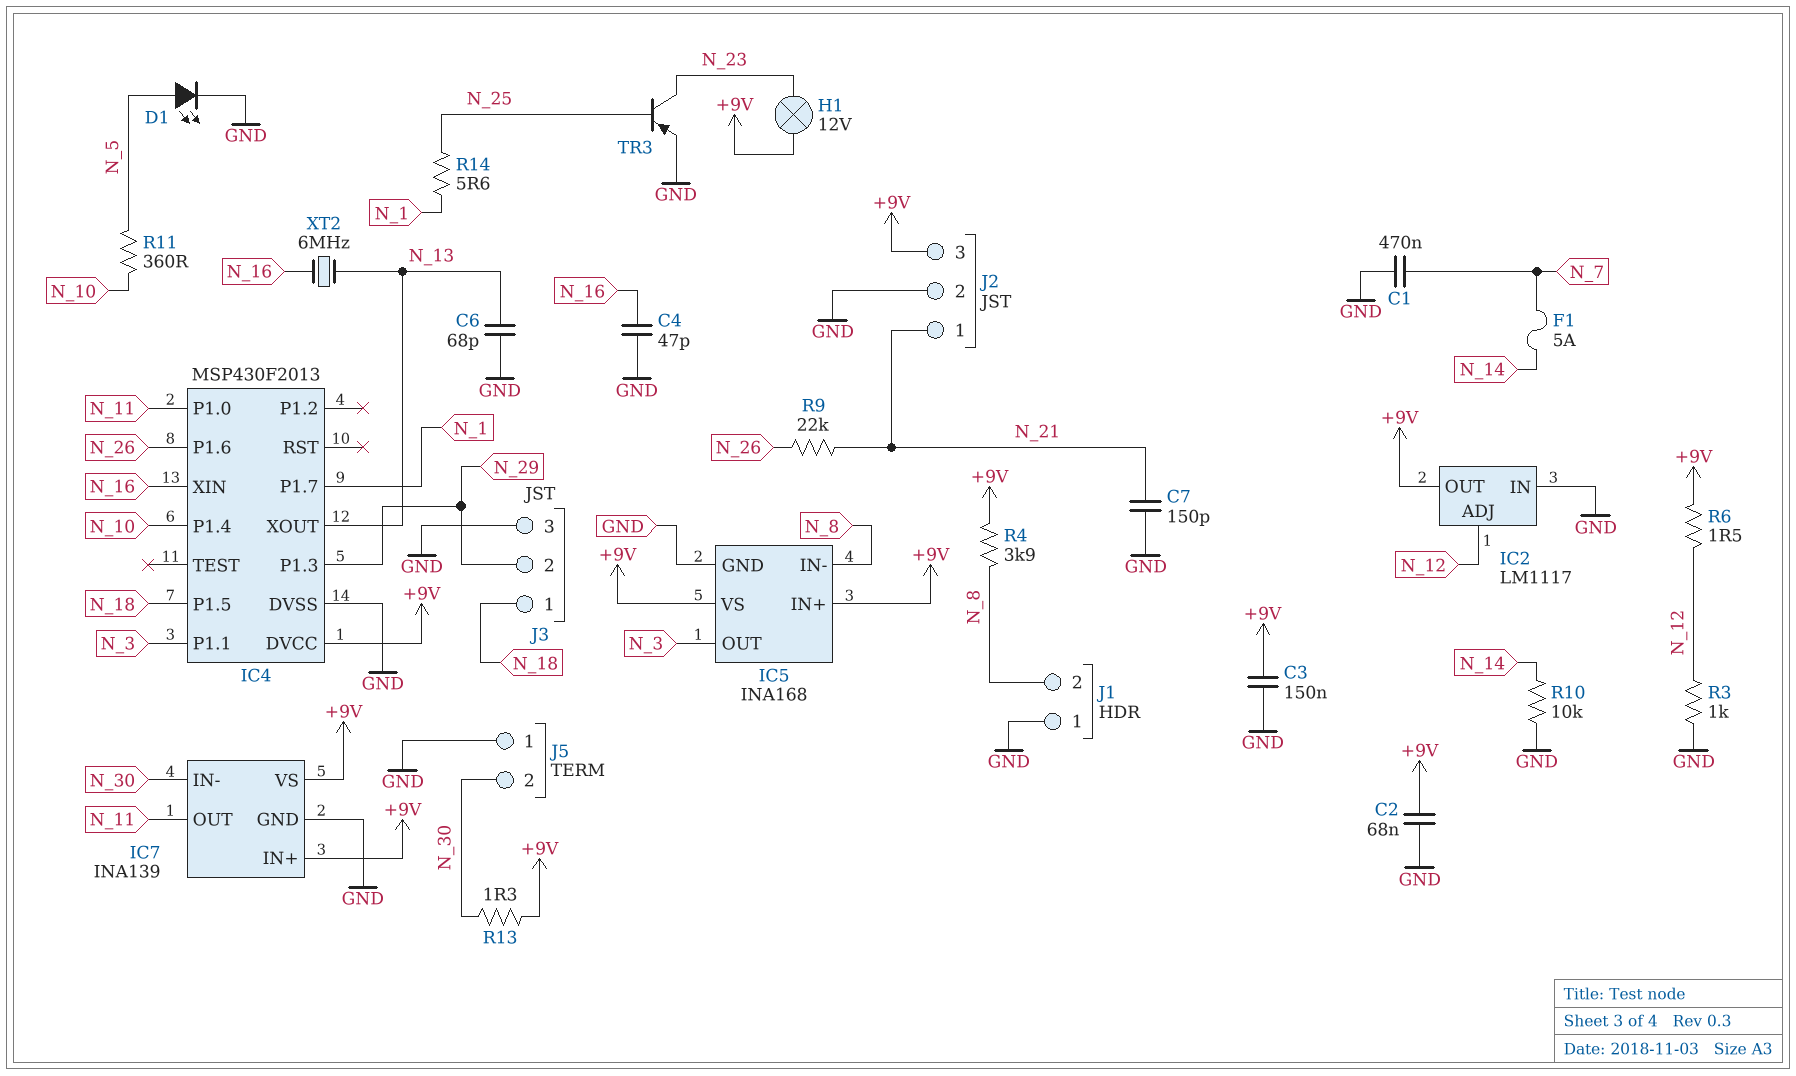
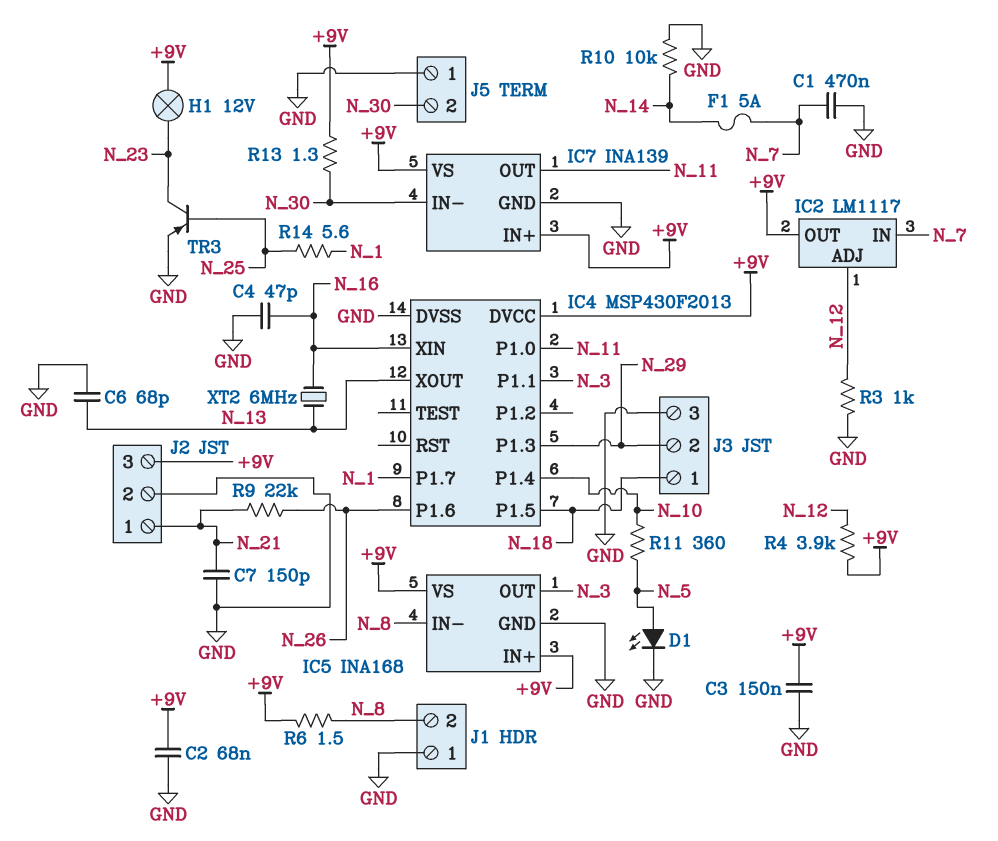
IC2 pin IN: GND -> N_7
R4: 3.9k (+9V, N_8) -> 3.9k (+9V, N_12)
R6: 1.5 (+9V, N_12) -> 1.5 (+9V, N_8)

